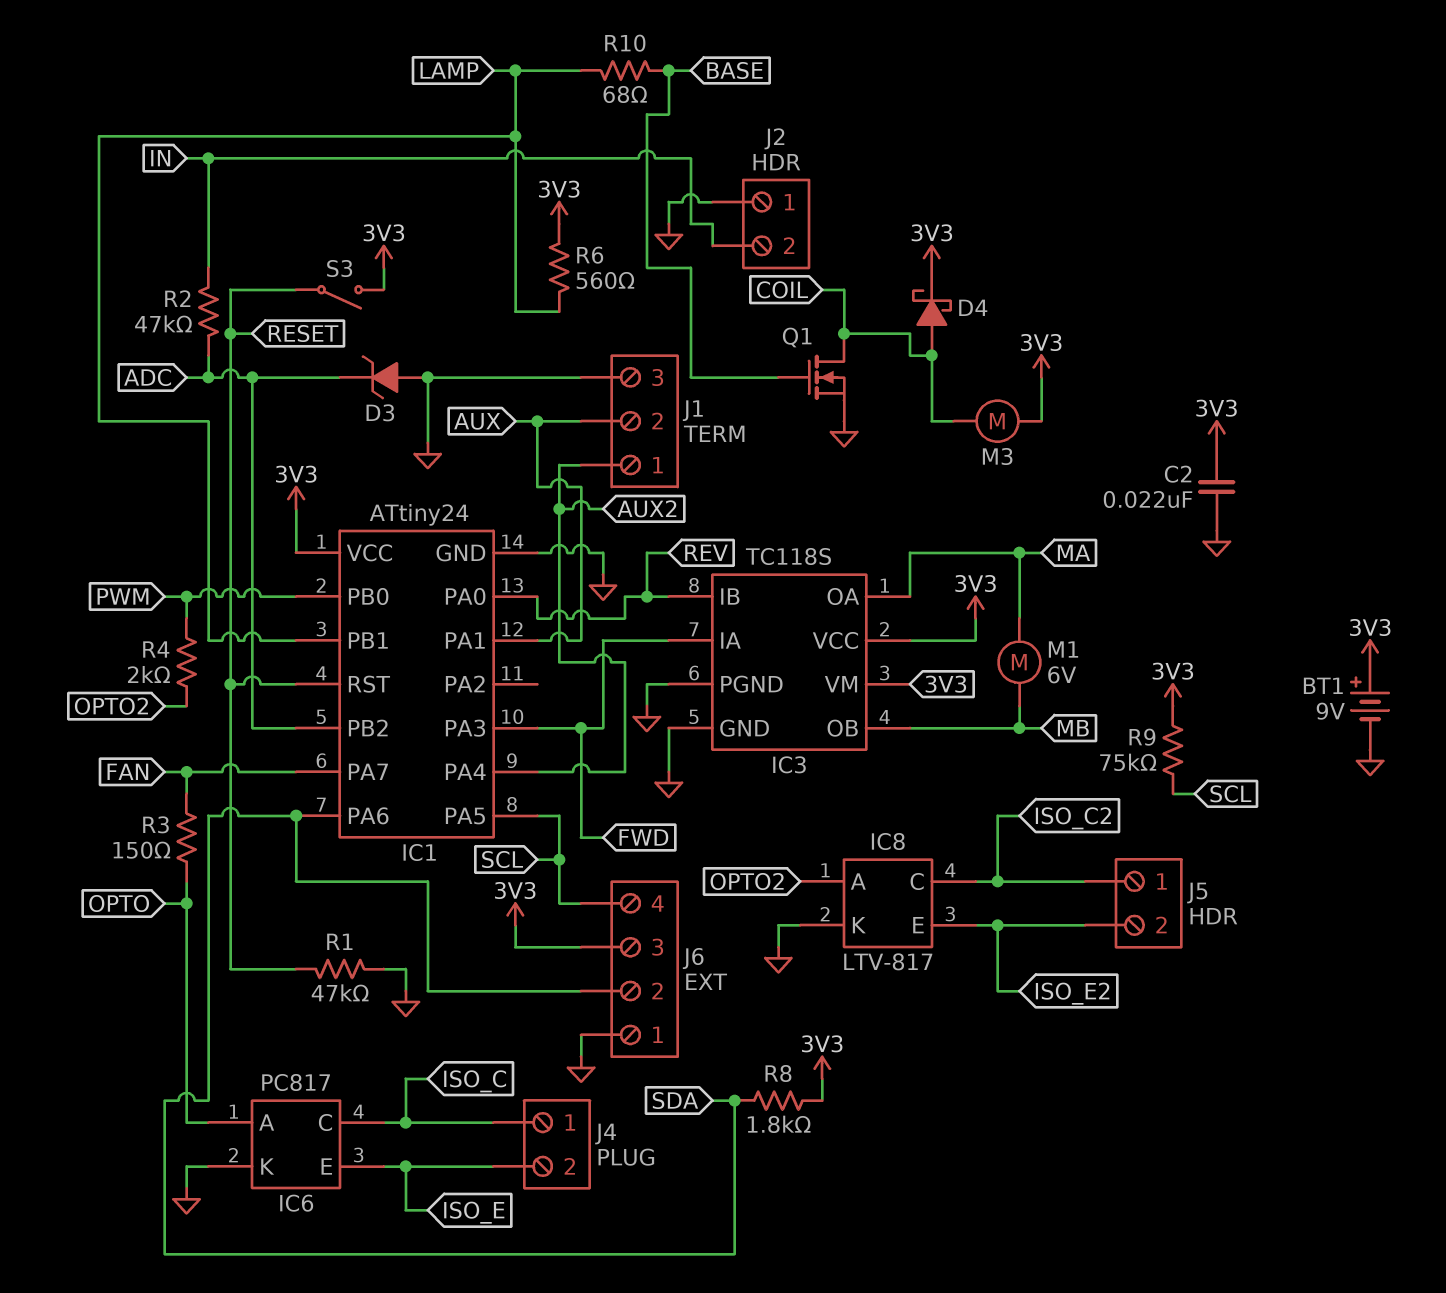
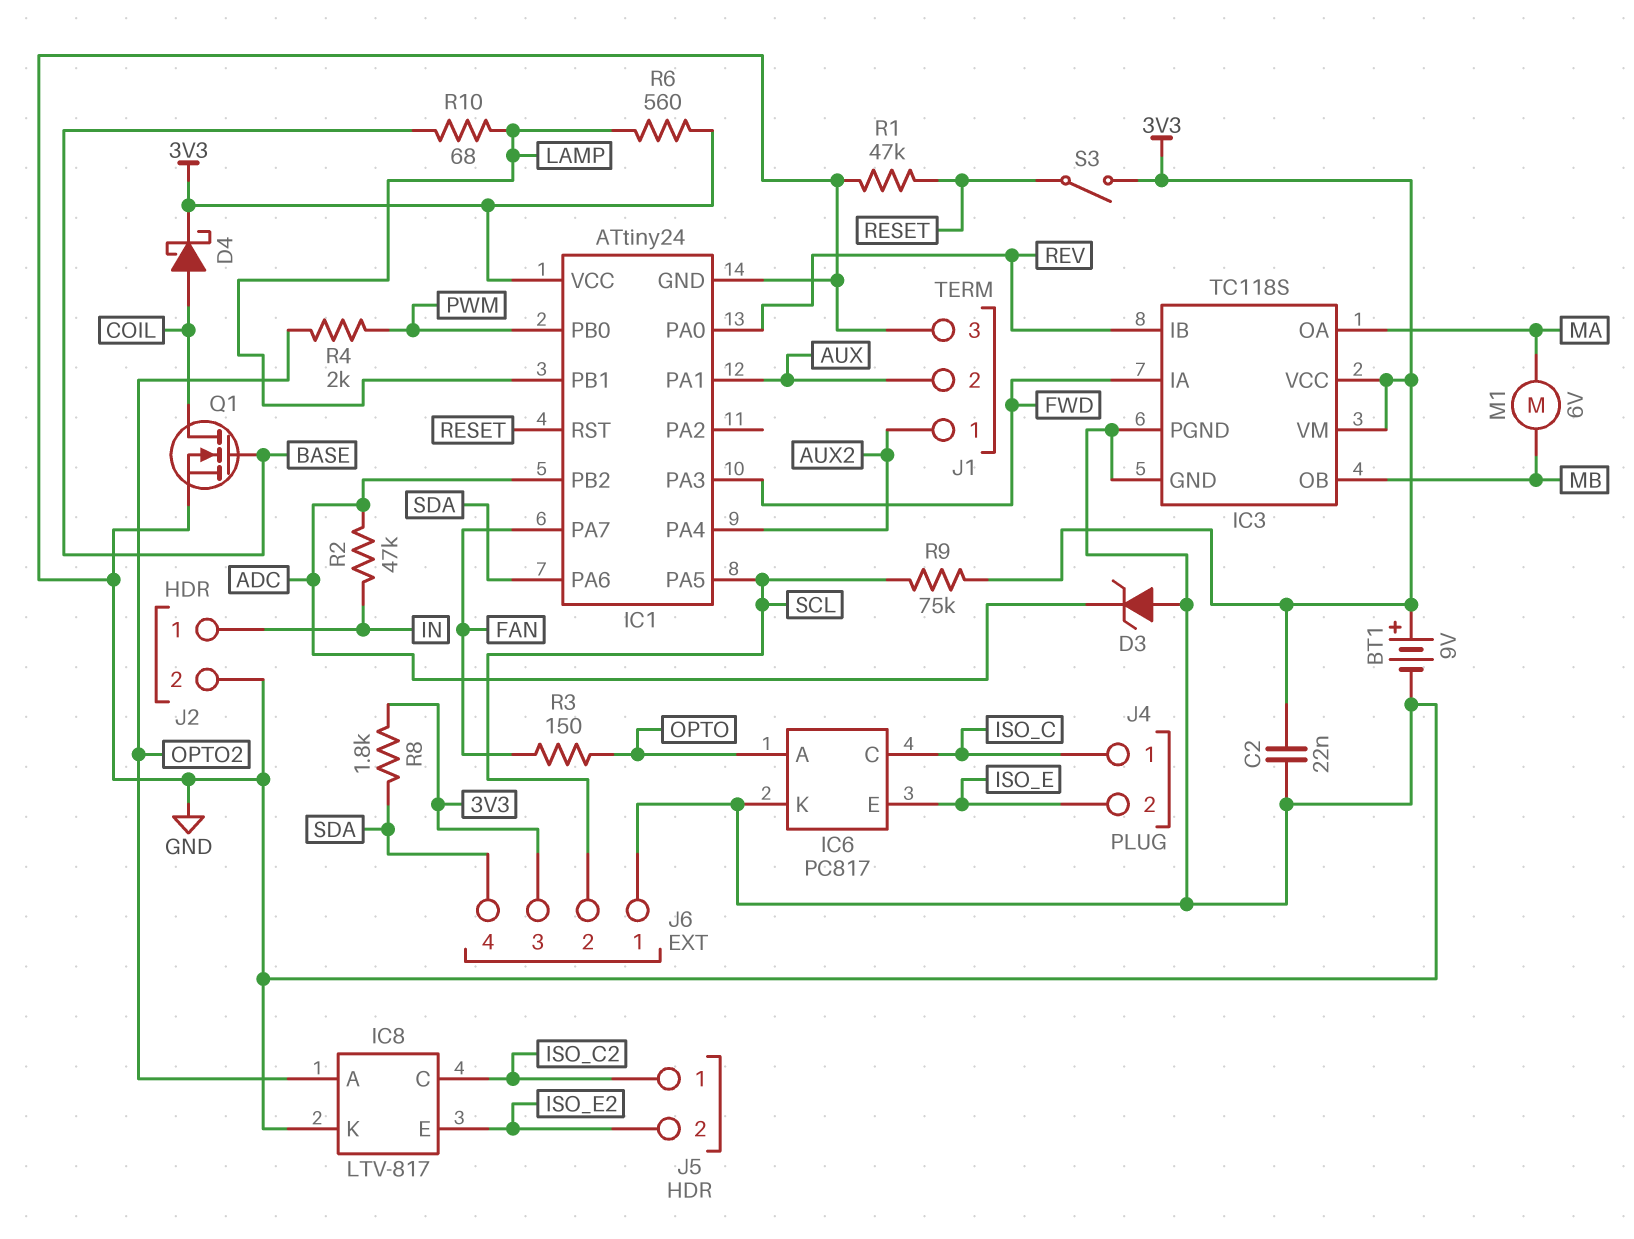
J2 pin 1: GND -> IN
J2 pin 2: IN -> GND
J6 pin 2: SDA -> SCL
J6 pin 4: SCL -> SDA
M3: motor (3V3, COIL) -> none

